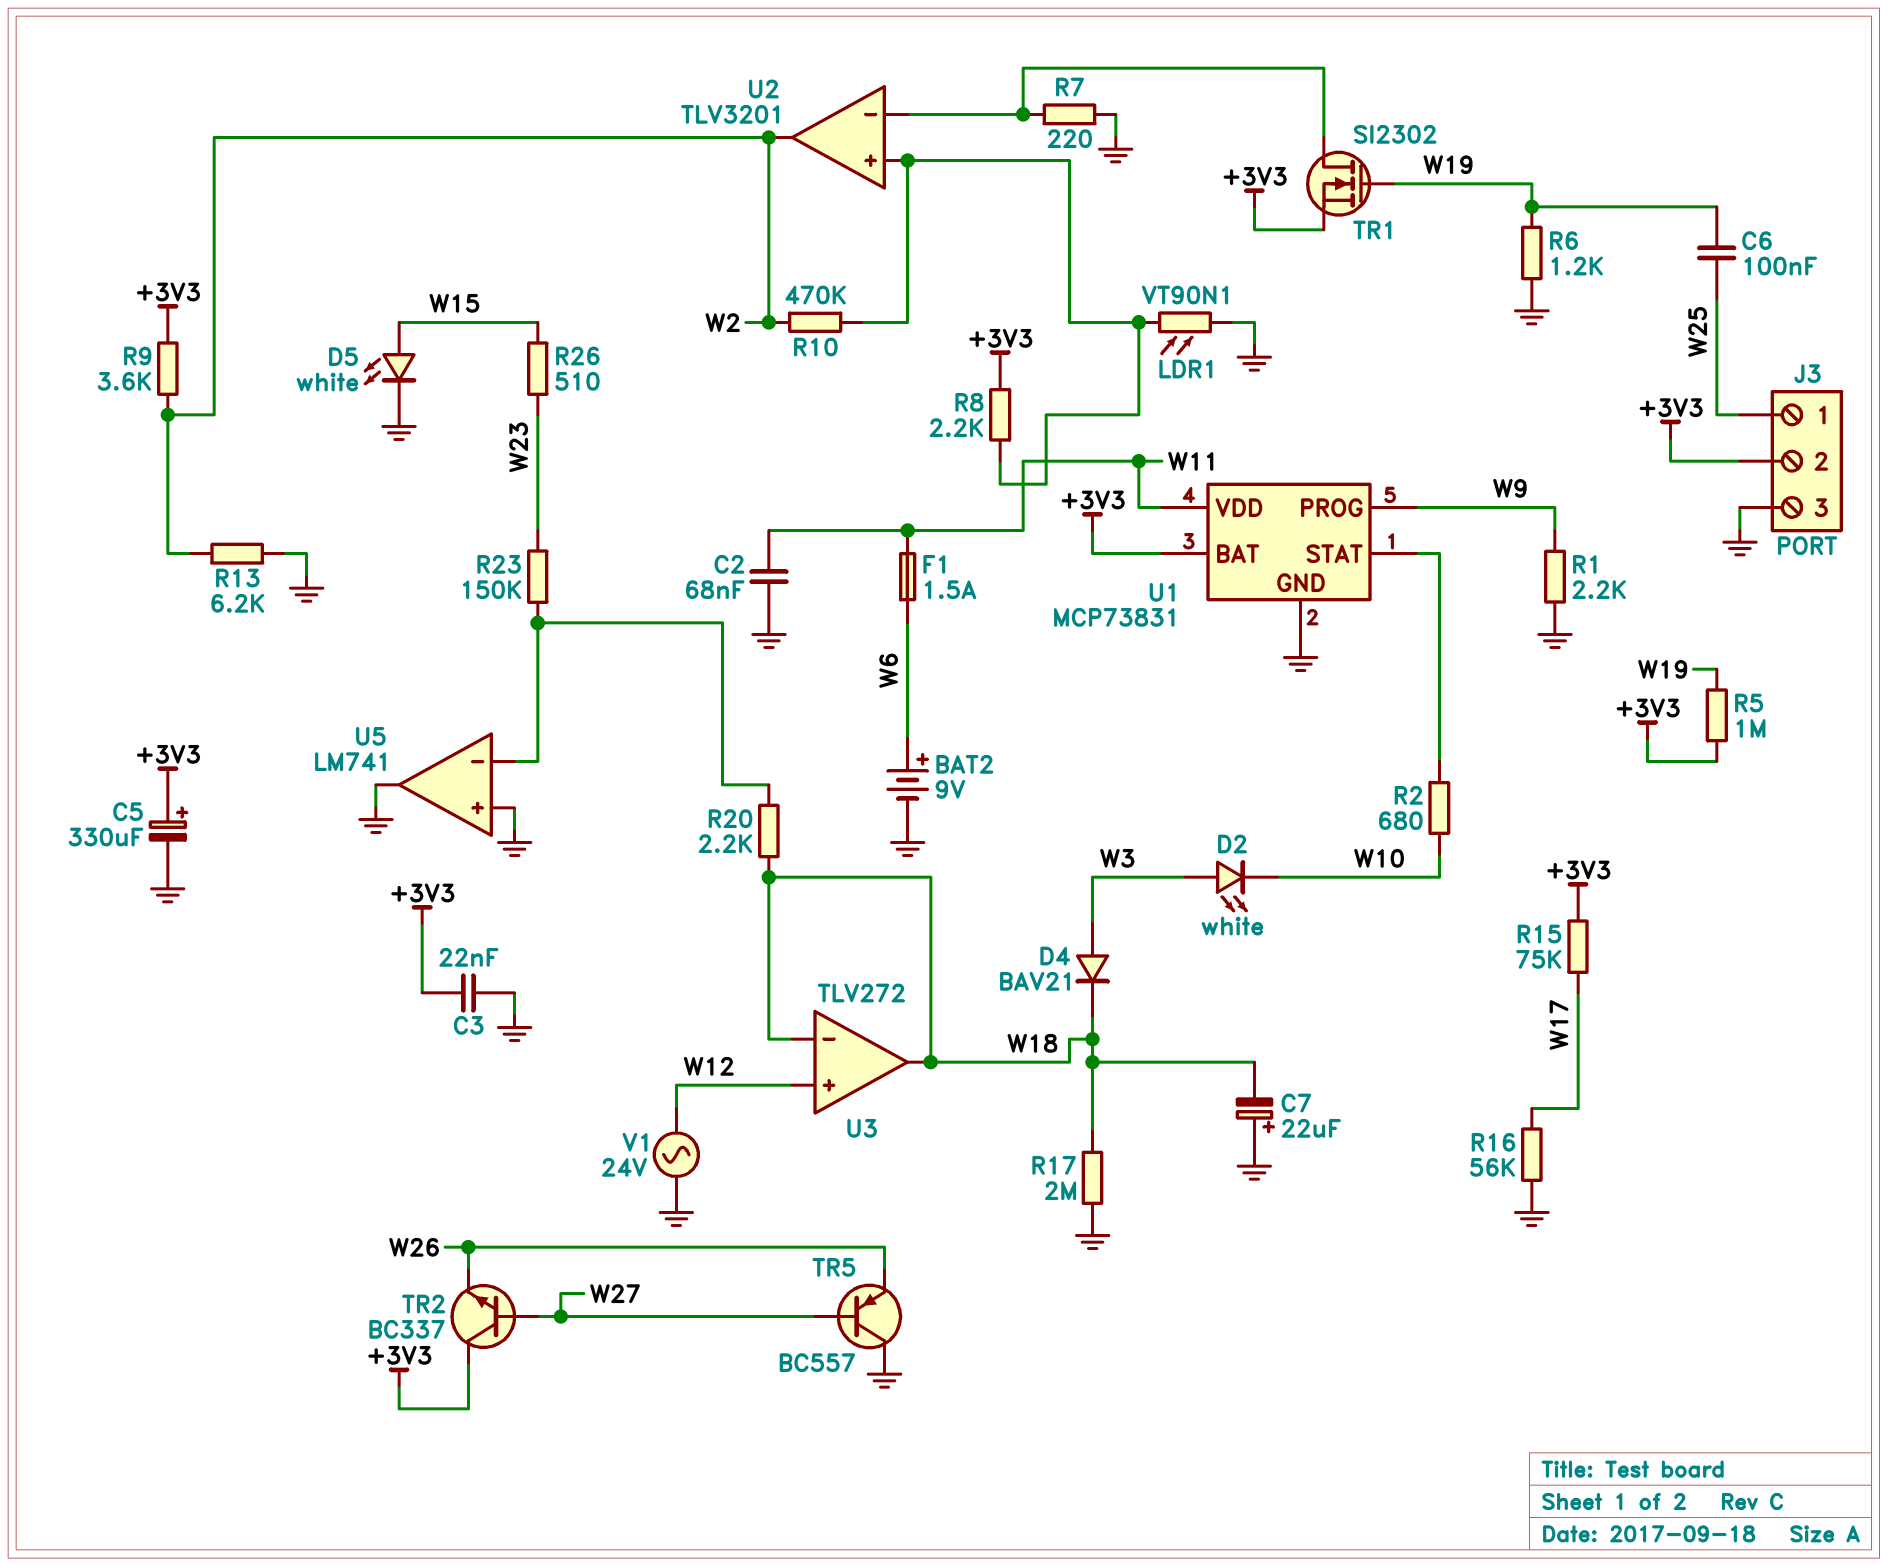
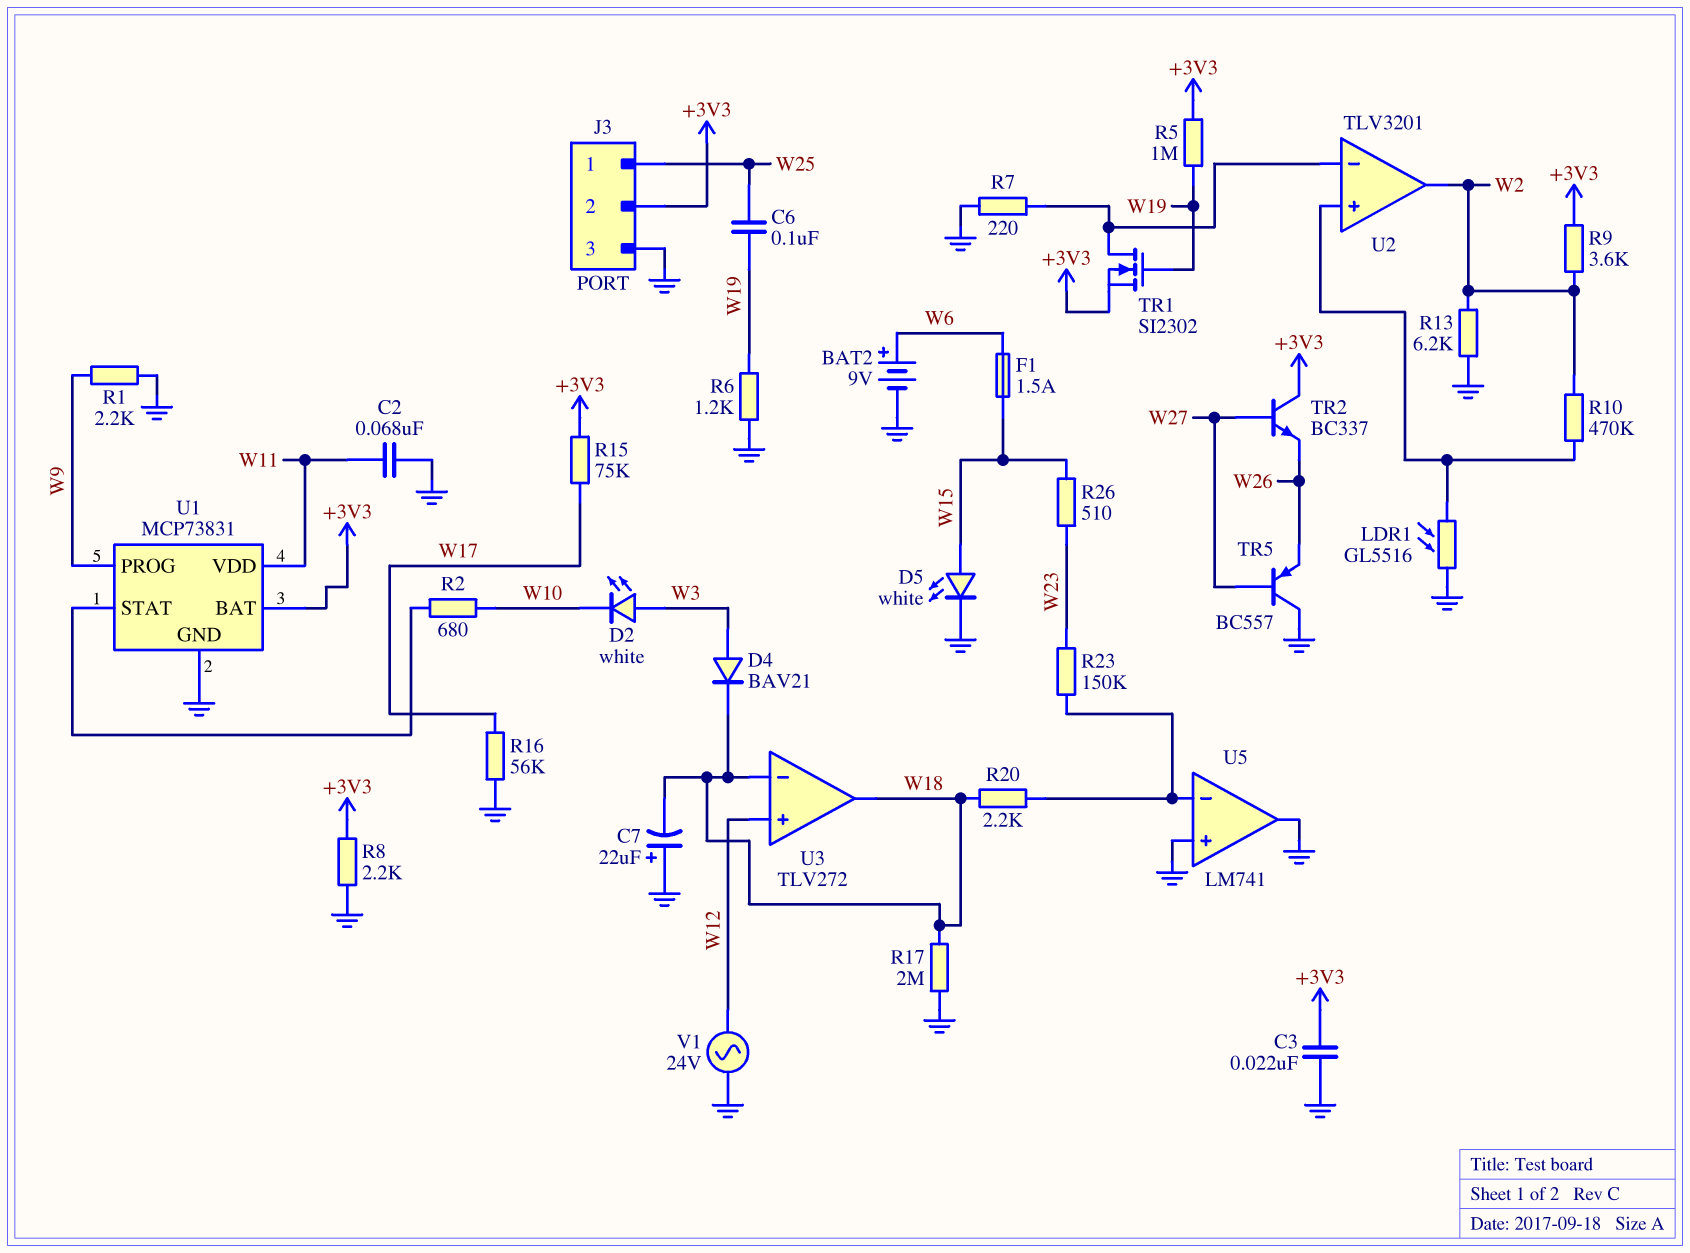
C5: 330uF (plus +3V3, minus GND) -> none
F1: 1.5A (W6, W11) -> 1.5A (W6, W15)
LDR1: VT90N1 (GND, U2/in+) -> GL5516 (GND, U2/in+)
R8: 2.2k (+3V3, U2/in+) -> 2.2k (+3V3, GND)

